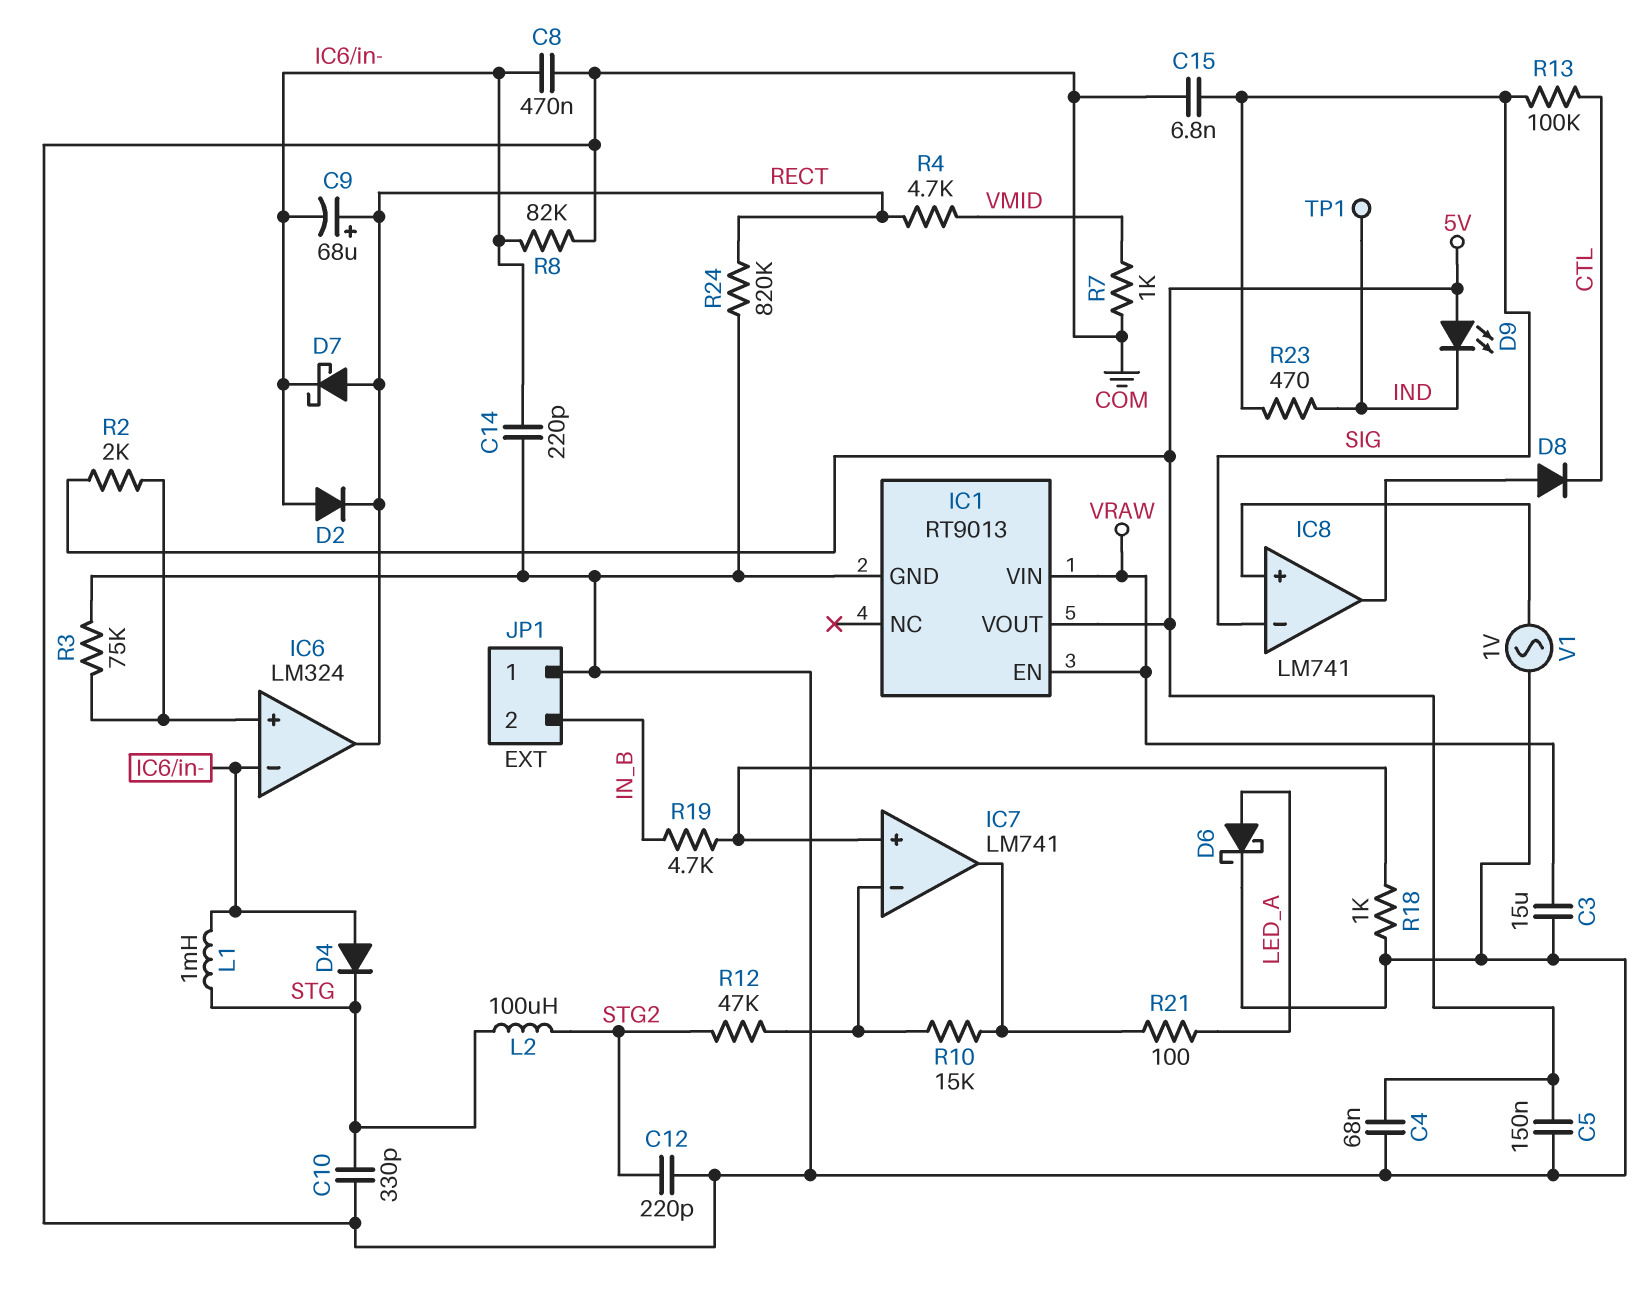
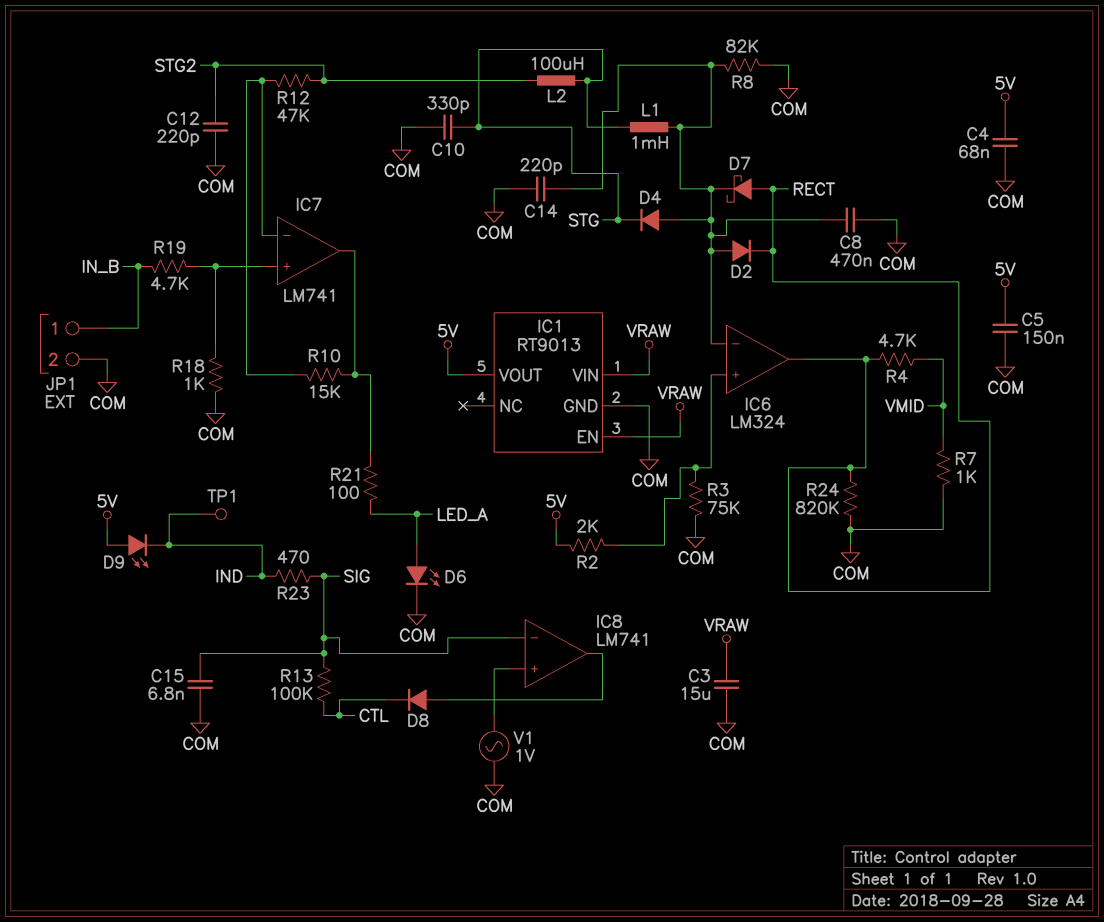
C9: 68uF (plus RECT, minus IC6/in-) -> none
D6: schottky (A LED_A, K COM) -> LED (A LED_A, K COM)
JP1 pin 1: COM -> IN_B
JP1 pin 2: IN_B -> COM

